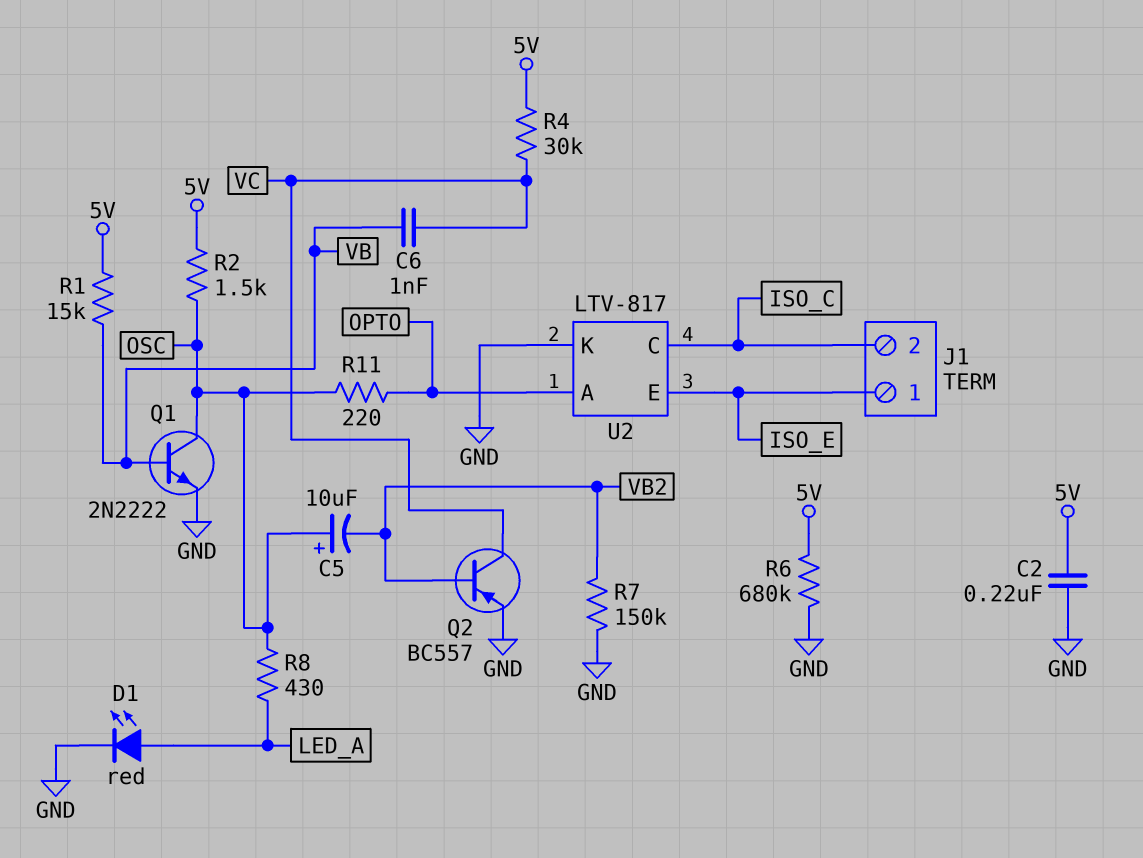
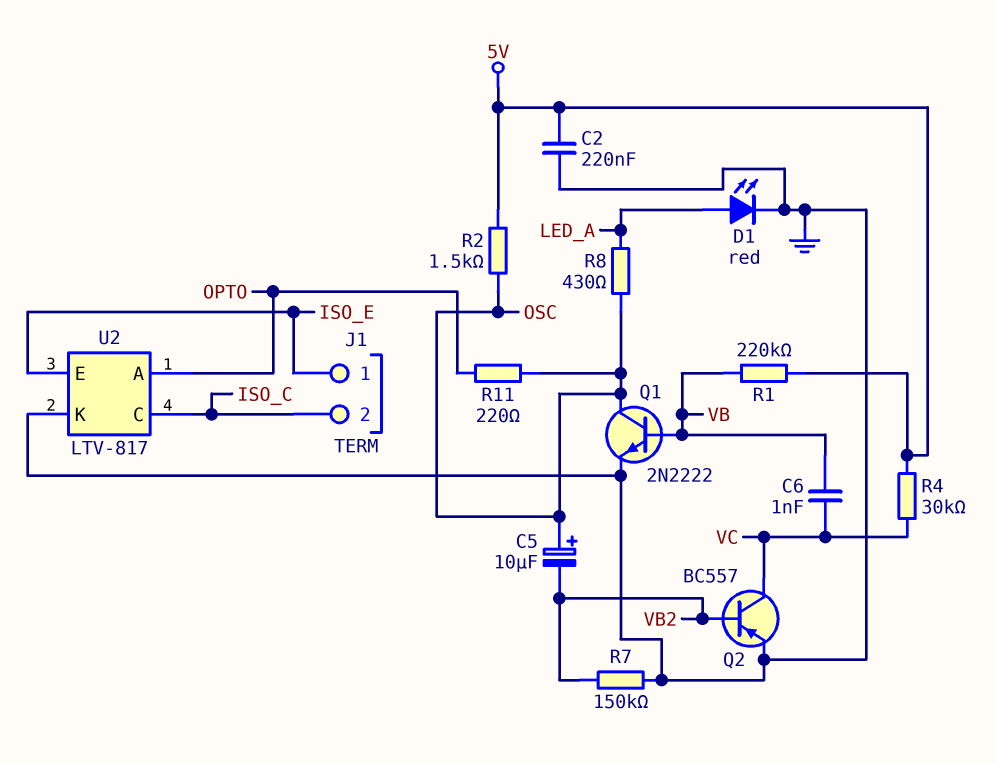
R1: 15k (5V, VB) -> 220k (5V, VB)
R6: 680k (5V, GND) -> none

